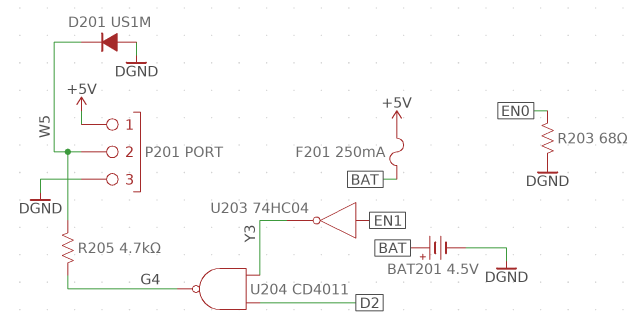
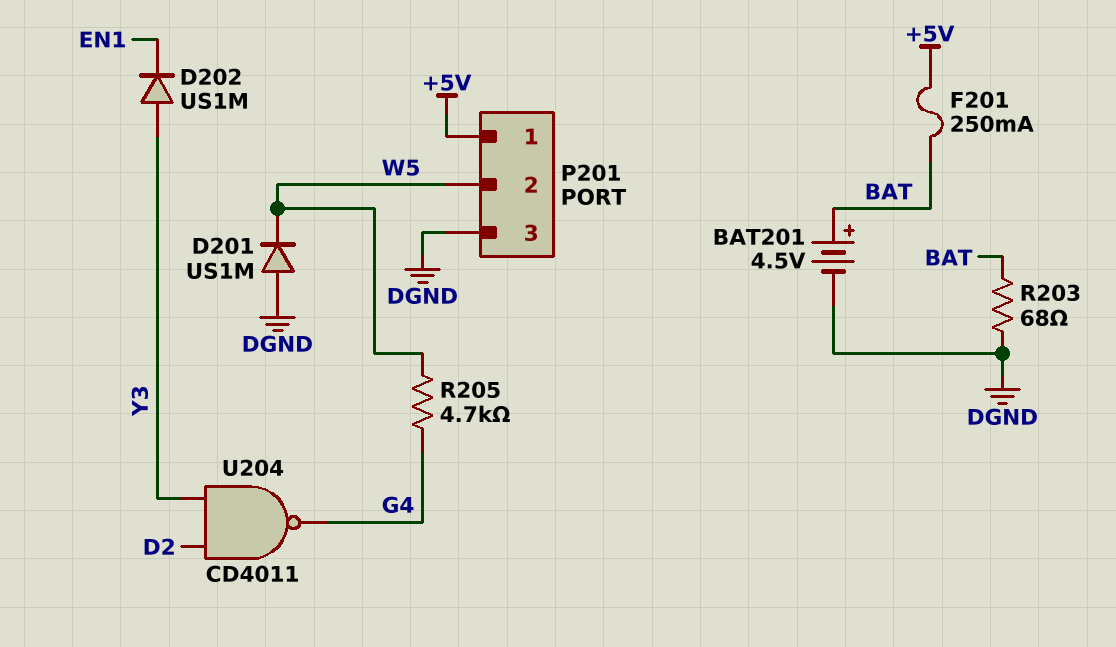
D202: none -> diode US1M (A Y3, K EN1)
R203: 68 (DGND, EN0) -> 68 (BAT, DGND)
U203: NOT 74HC04 (in EN1, out Y3) -> none

